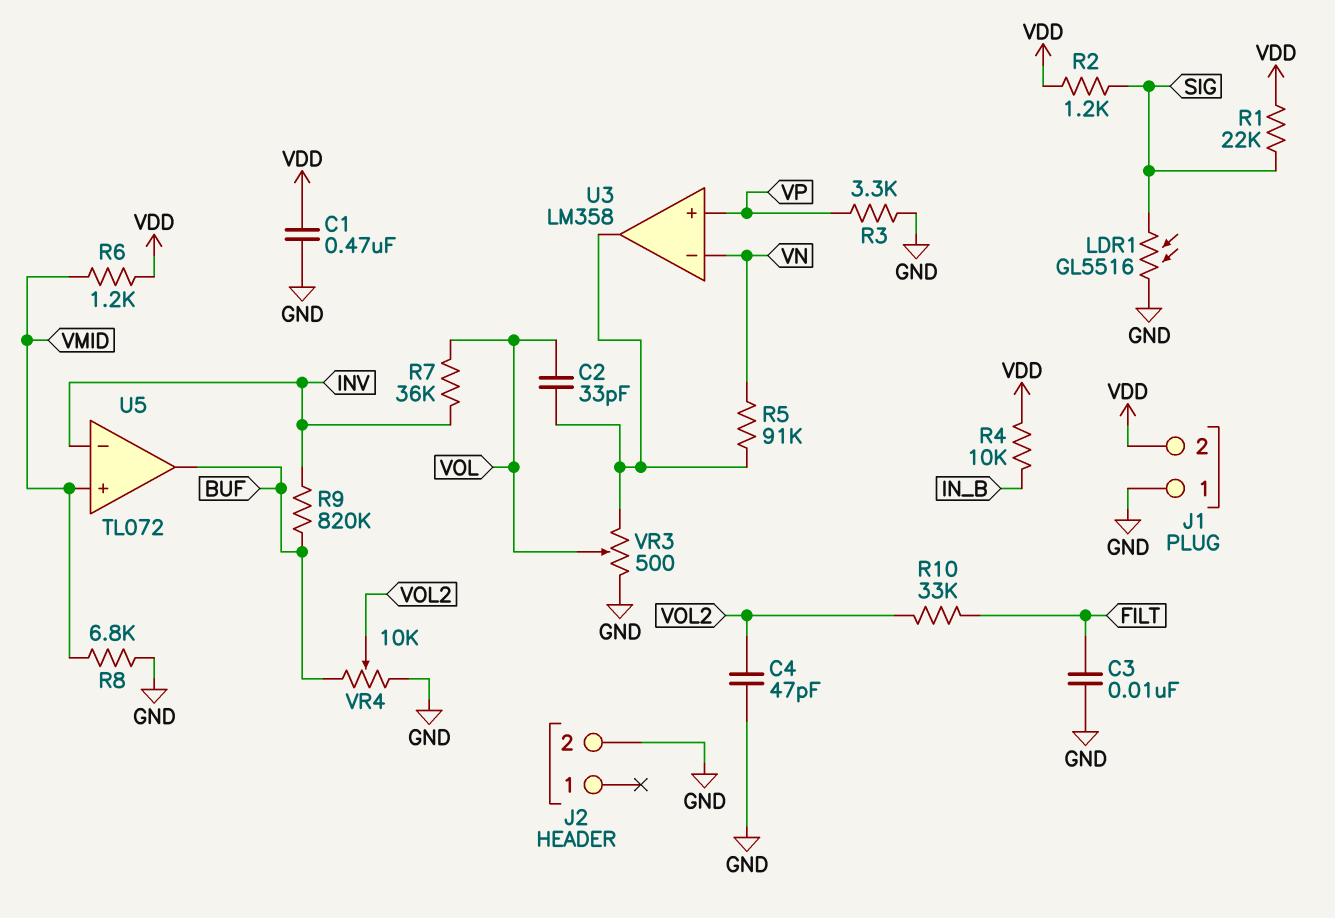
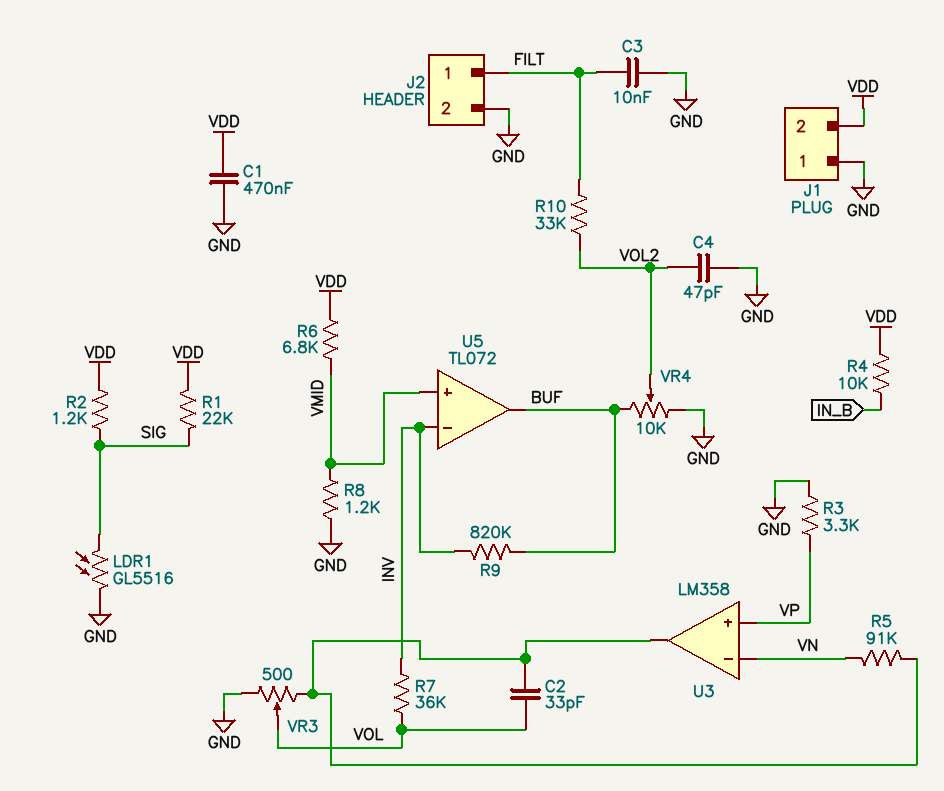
J2 pin 1: none -> FILT
R6: 1.2k (VDD, VMID) -> 6.8k (VDD, VMID)
R8: 6.8k (GND, VMID) -> 1.2k (GND, VMID)

